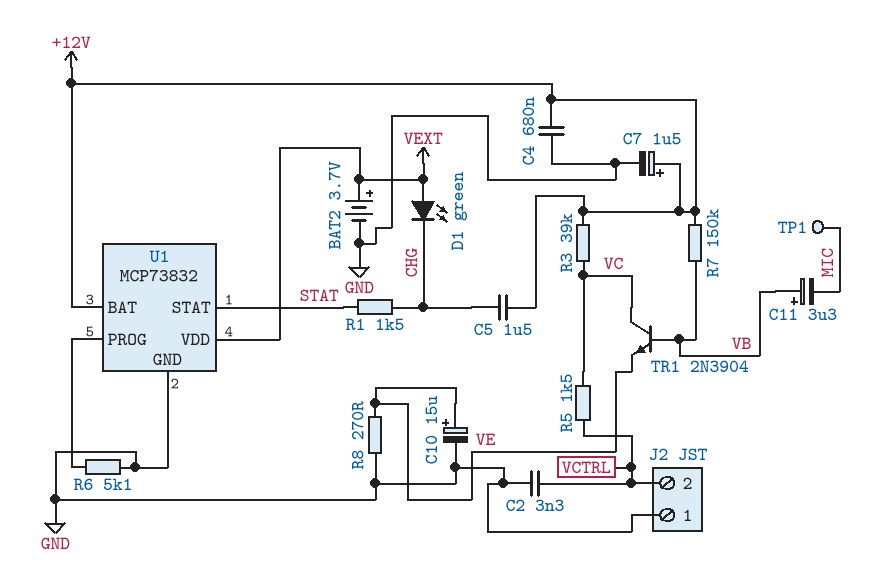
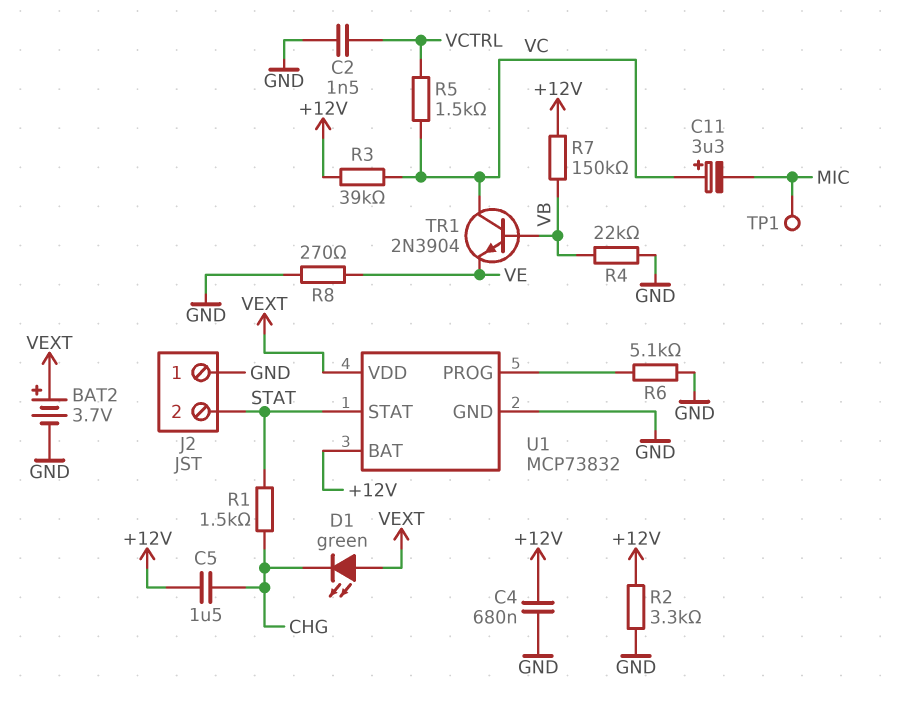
C2: 3.3nF (GND, VCTRL) -> 1.5nF (GND, VCTRL)
C7: 1.5uF (plus +12V, minus GND) -> none
C10: 15uF (plus VE, minus GND) -> none
C11: 3.3uF (plus VB, minus MIC) -> 3.3uF (plus VC, minus MIC)
J2 pin 2: VCTRL -> STAT
R2: none -> 3.3k (+12V, GND)
R4: none -> 22k (GND, VB)

